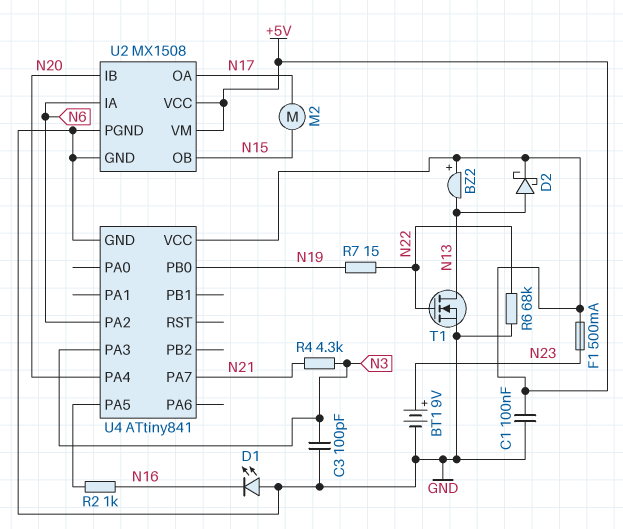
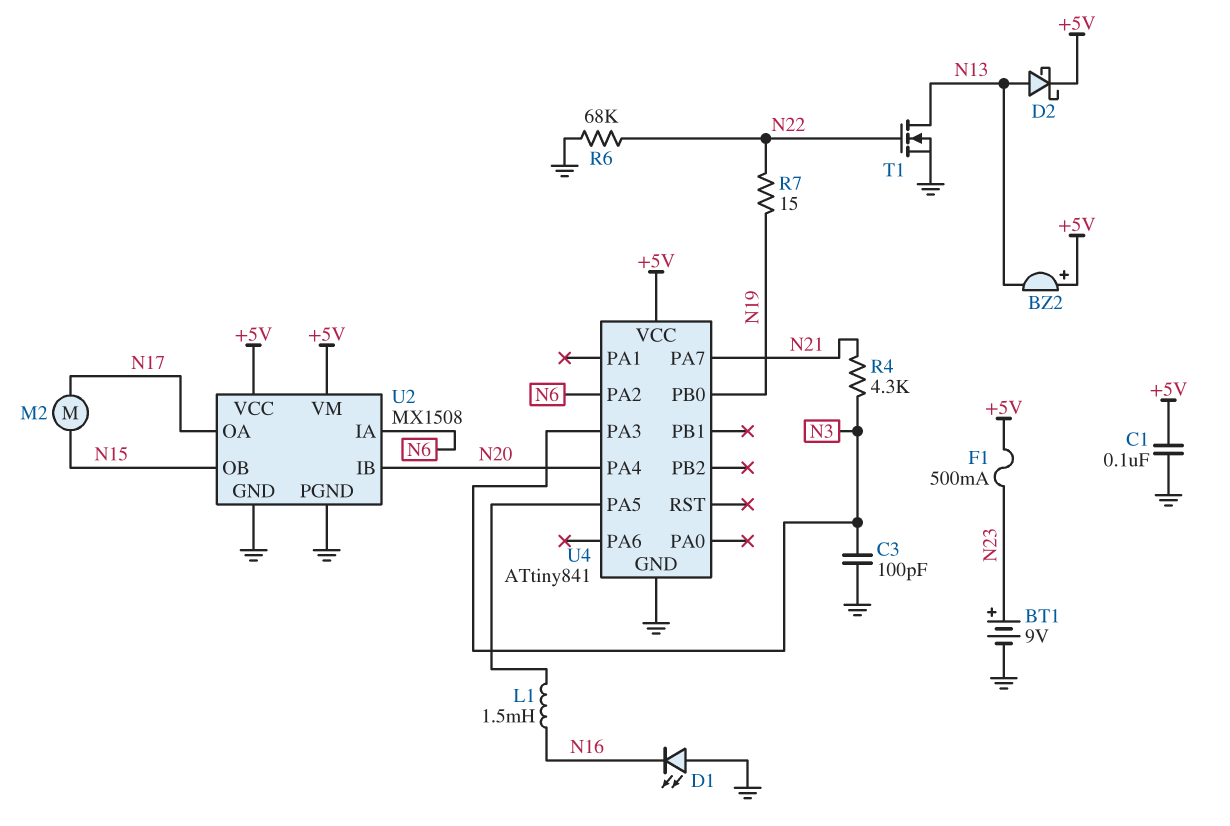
L1: none -> 1.5mH (N16, U4/PA5)
R2: 1k (N16, U4/PA5) -> none

